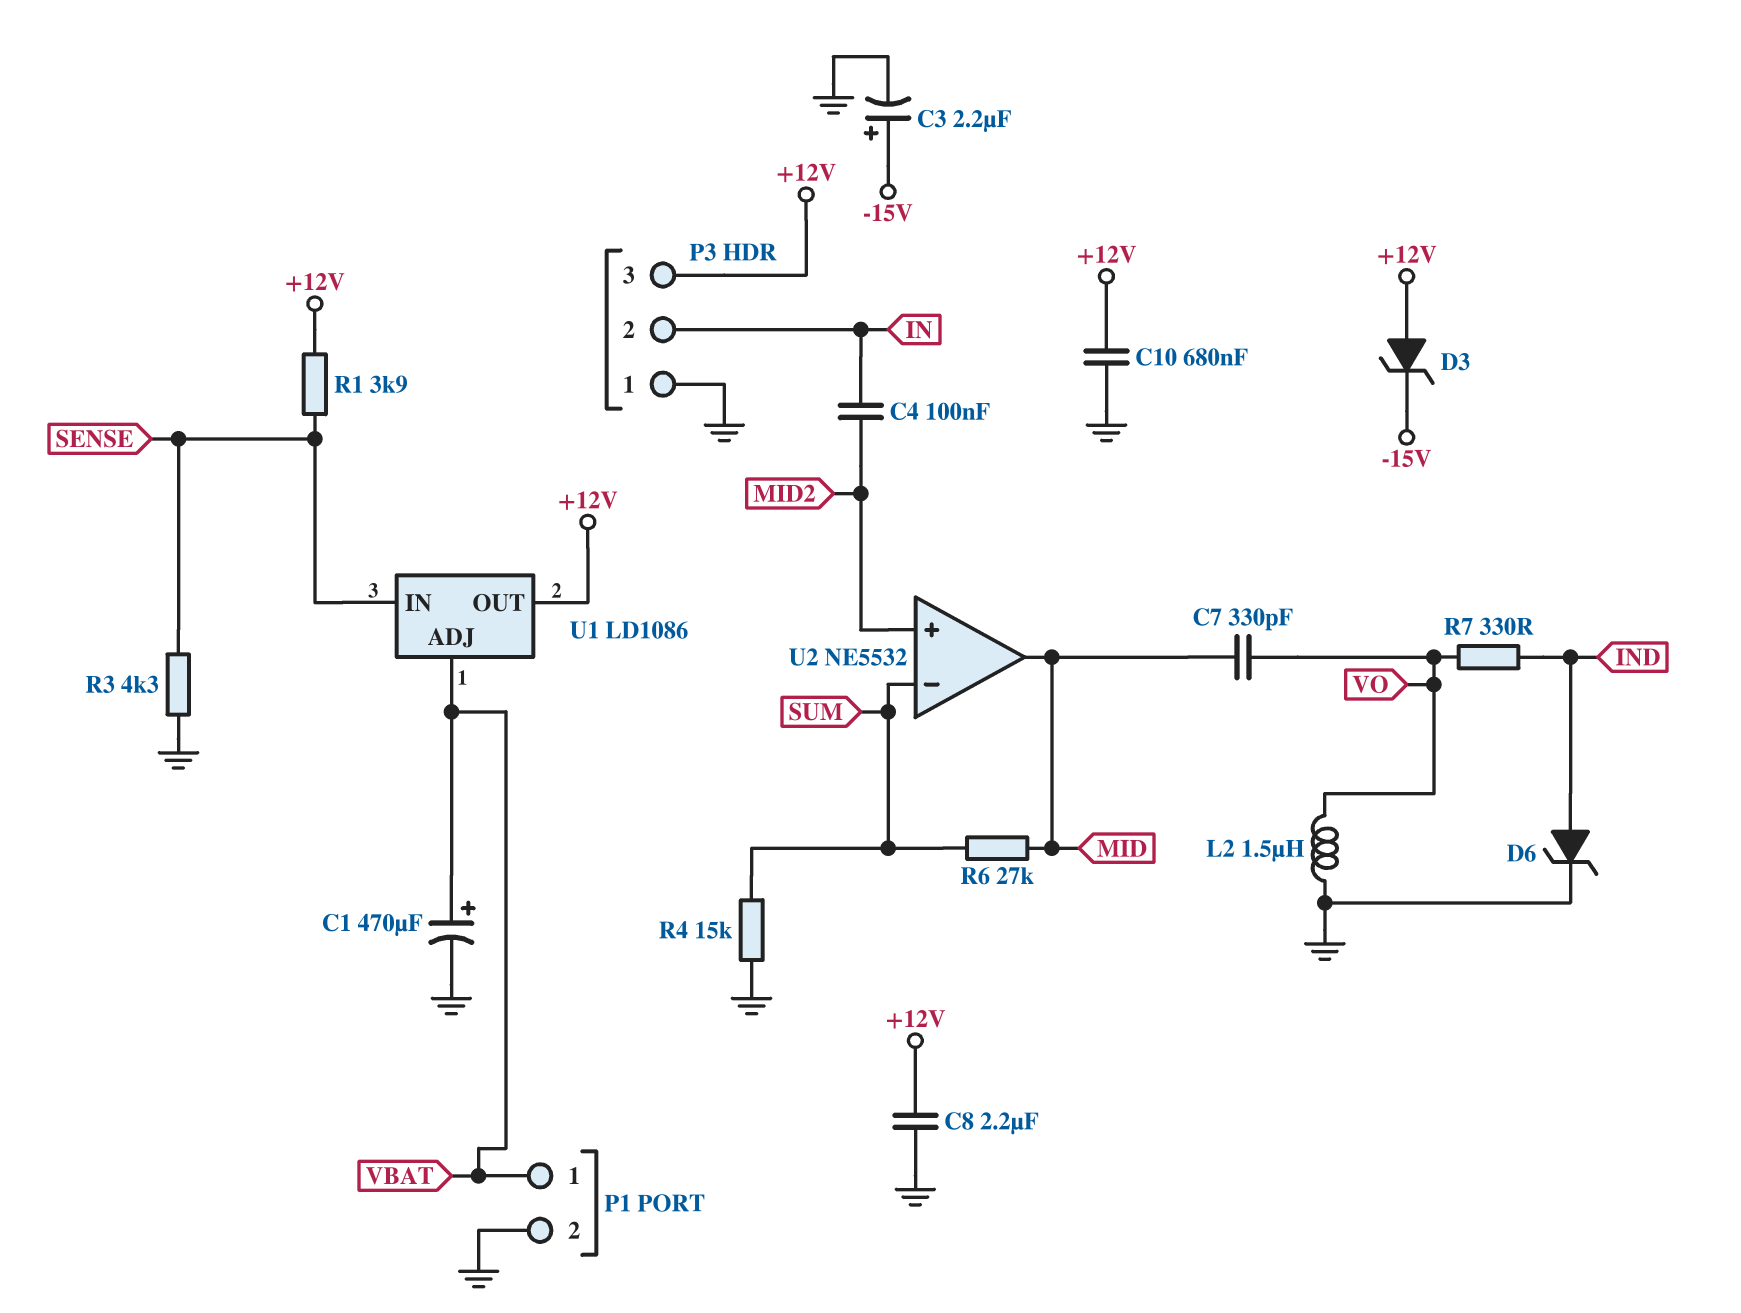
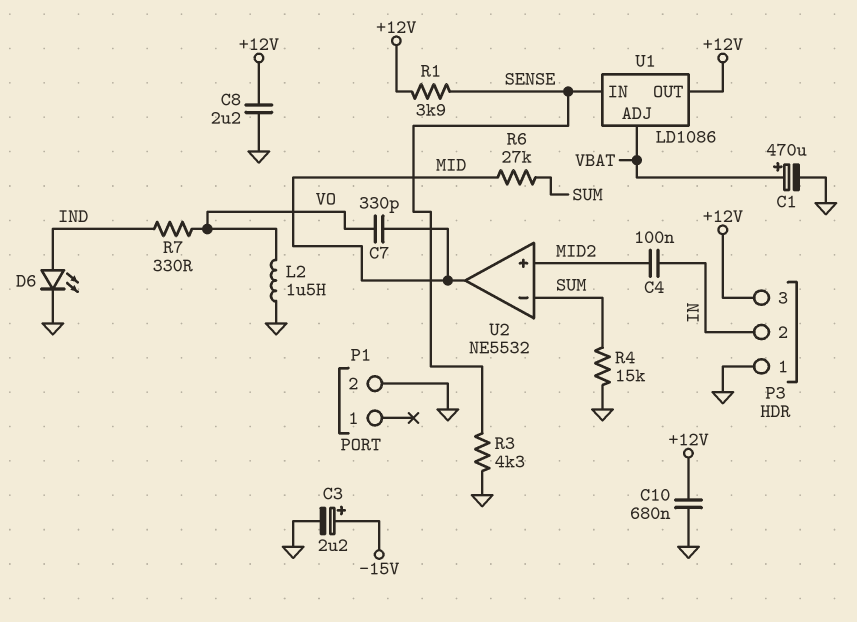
D3: zener (A +12V, K -15V) -> none
D6: zener (A IND, K GND) -> LED (A IND, K GND)
P1 pin 1: VBAT -> none

